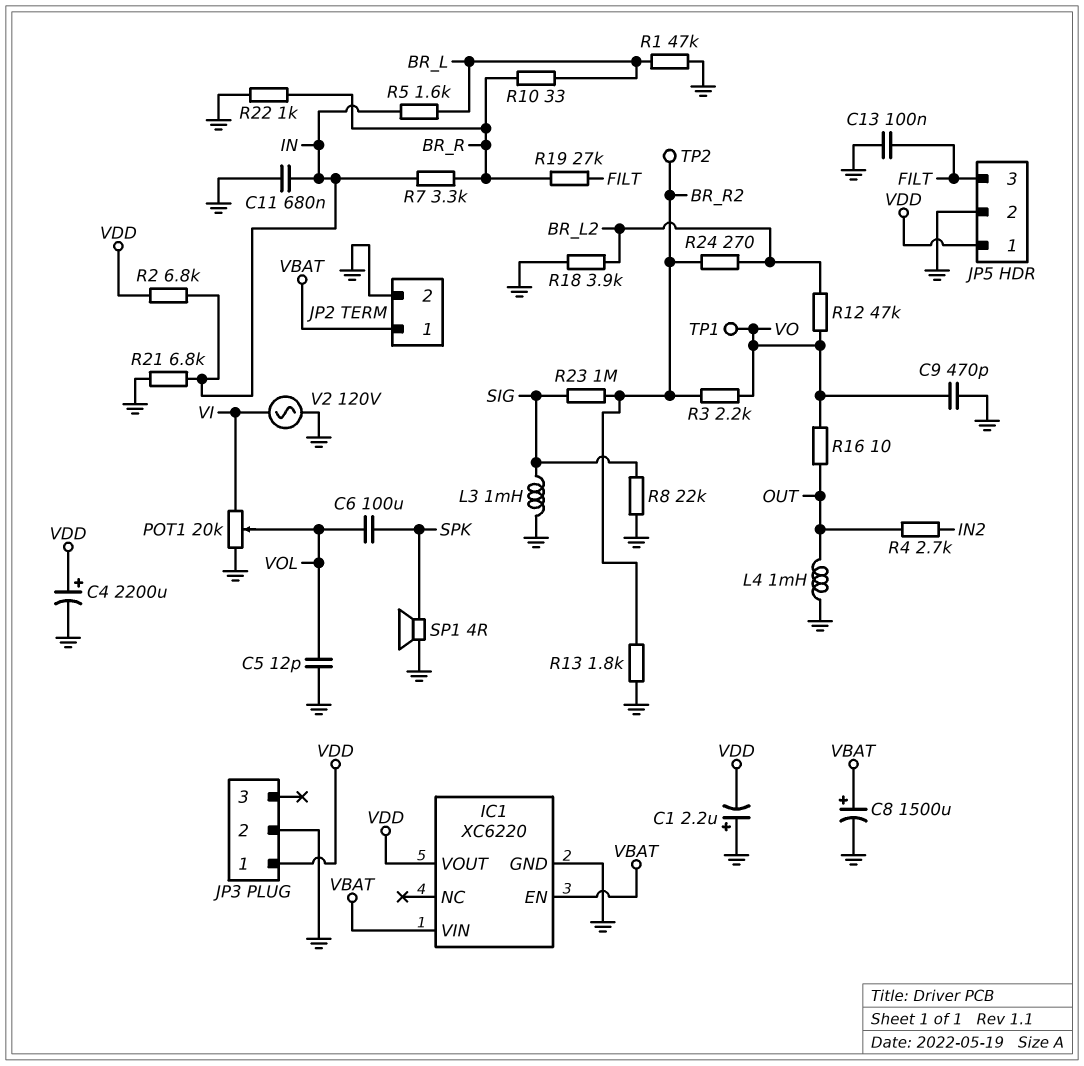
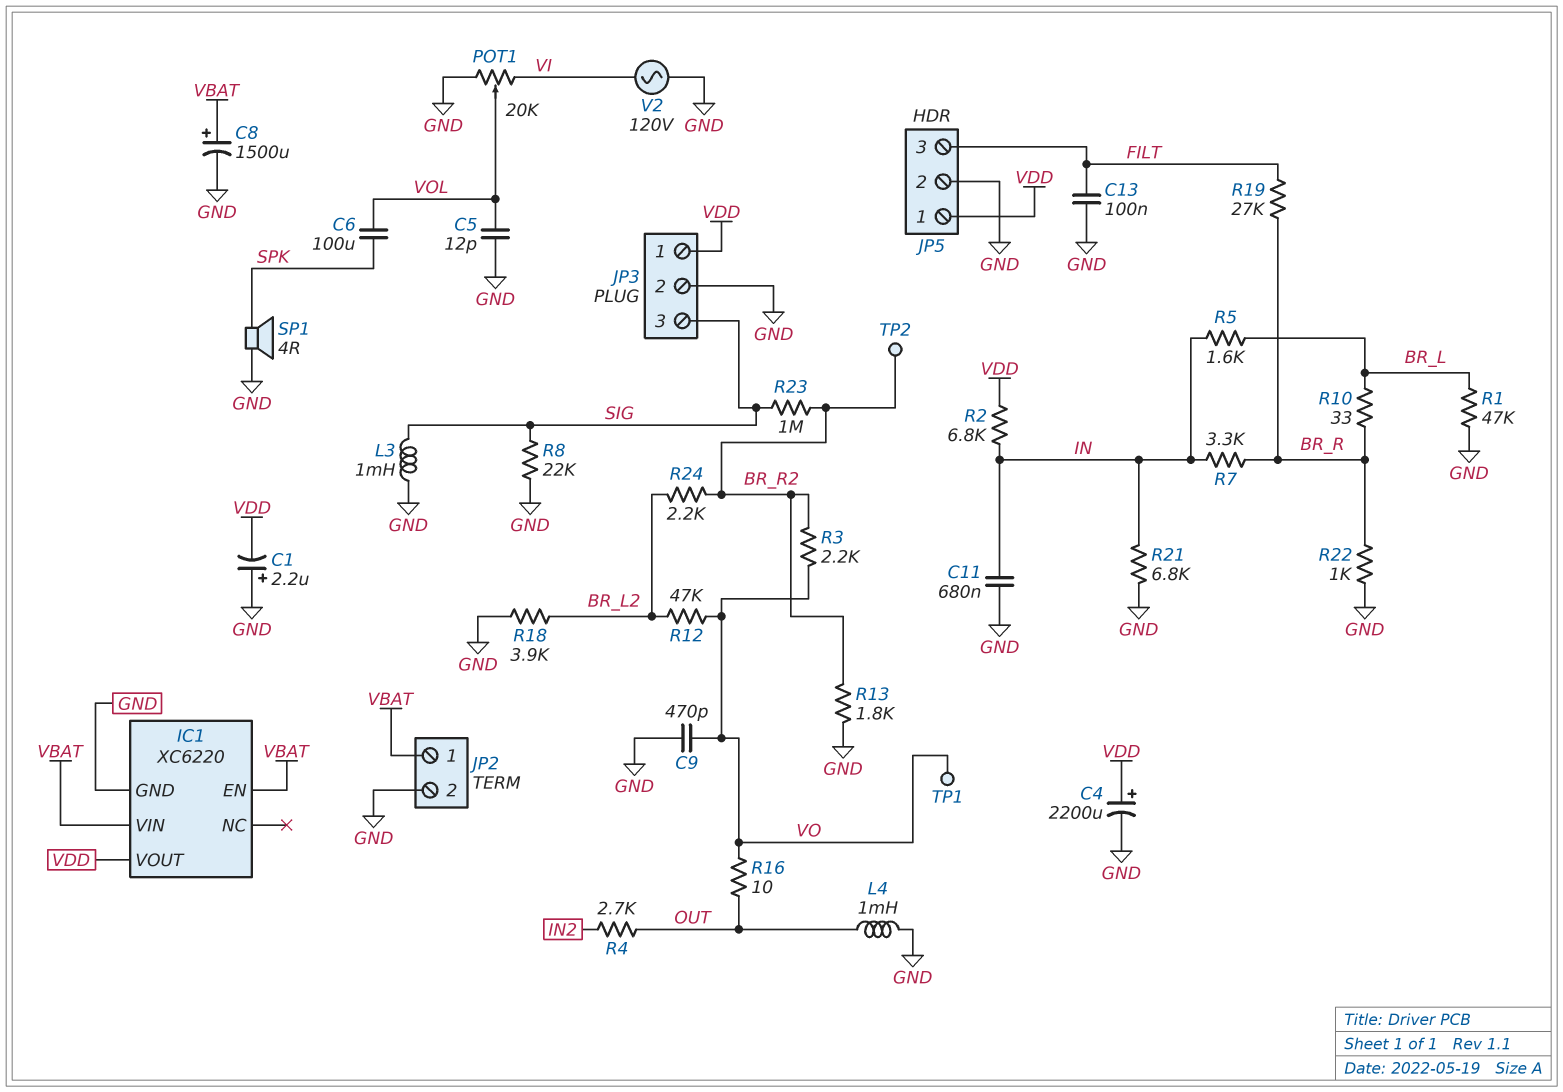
JP3 pin 3: none -> SIG
R24: 270 (BR_L2, BR_R2) -> 2.2k (BR_L2, BR_R2)

